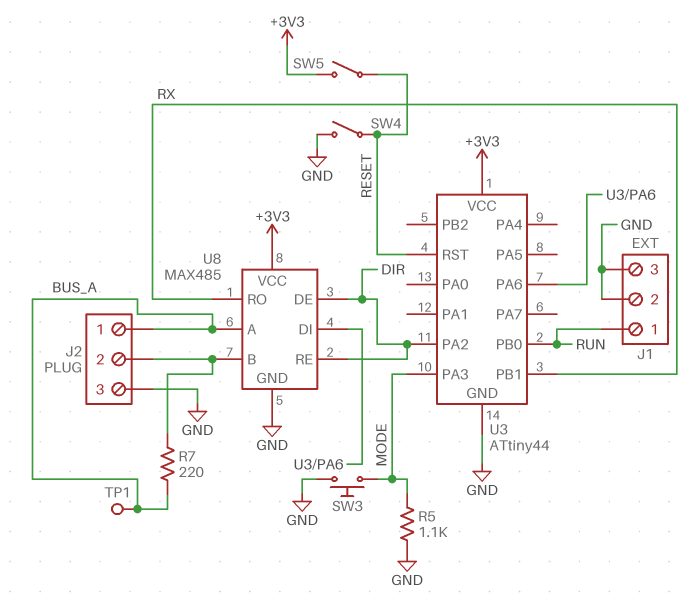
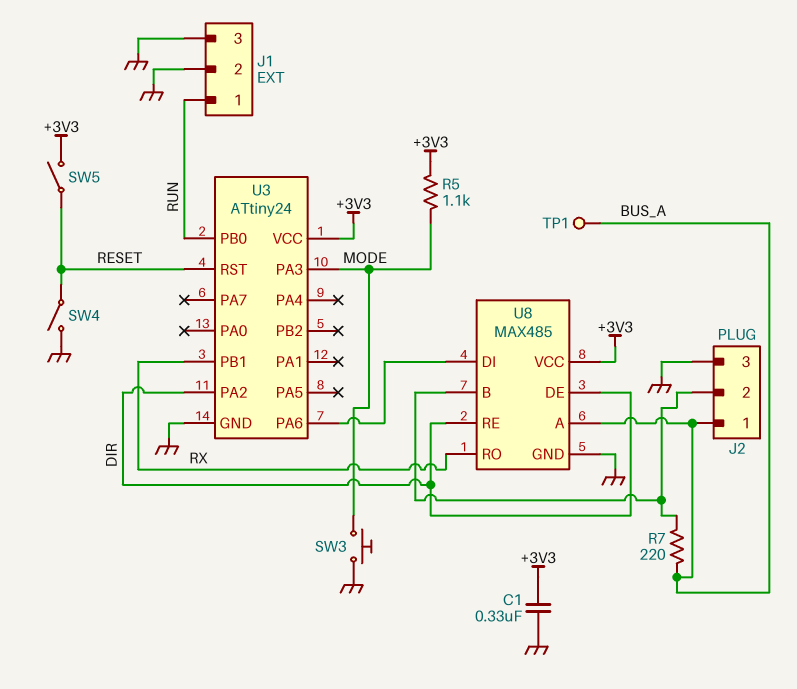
C1: none -> 330nF (+3V3, GND)
R5: 1.1k (GND, MODE) -> 1.1k (+3V3, MODE)
U3: ATtiny44 -> ATtiny24

